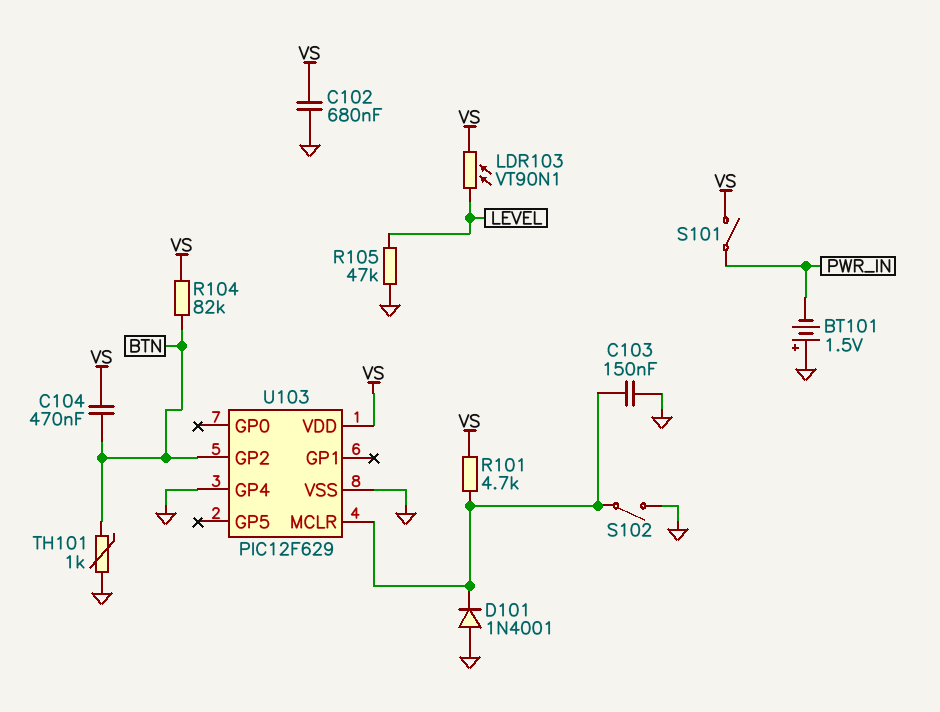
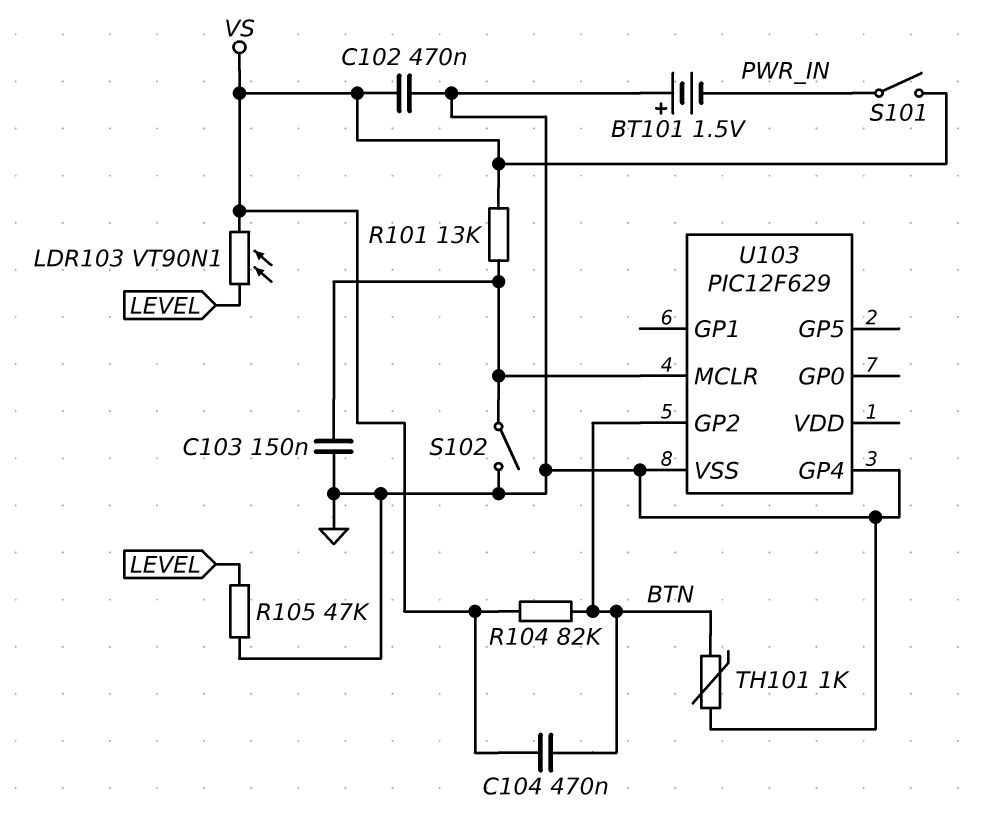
C102: 680nF (GND, VS) -> 470nF (GND, VS)
D101: diode 1N4001 (A GND, K U103/MCLR) -> none
R101: 4.7k (U103/MCLR, VS) -> 13k (U103/MCLR, VS)
U103 pin VDD: VS -> none

